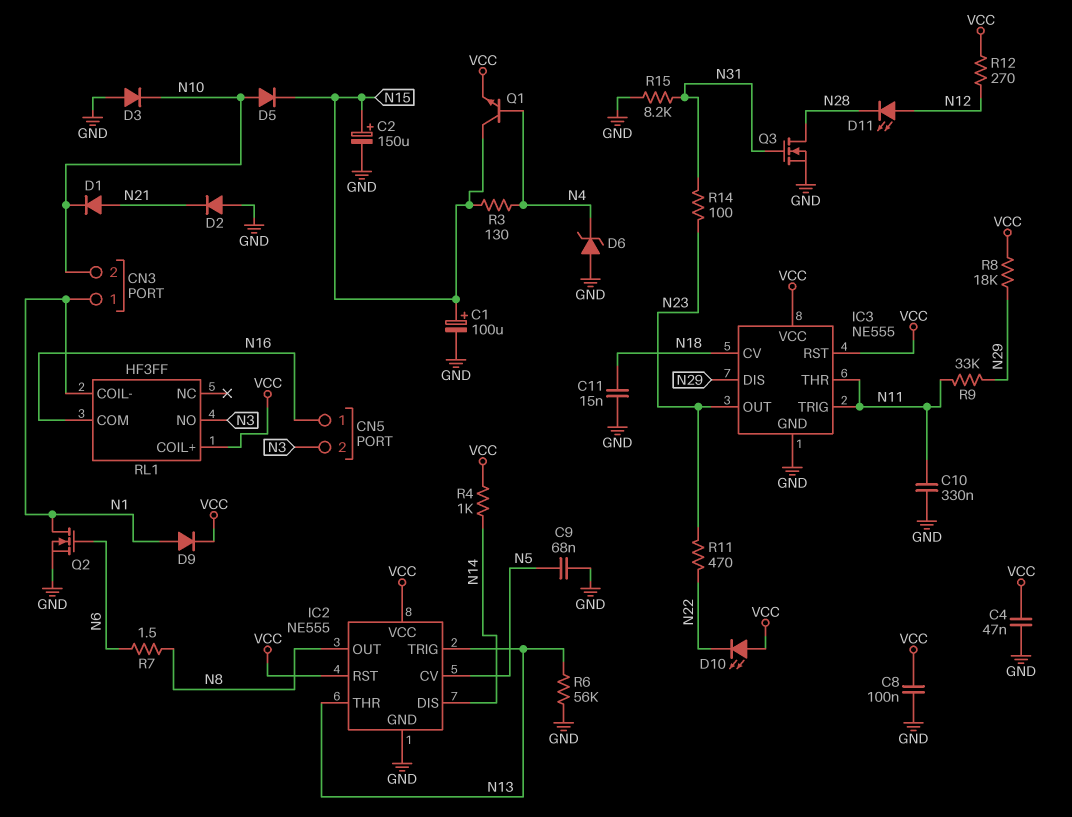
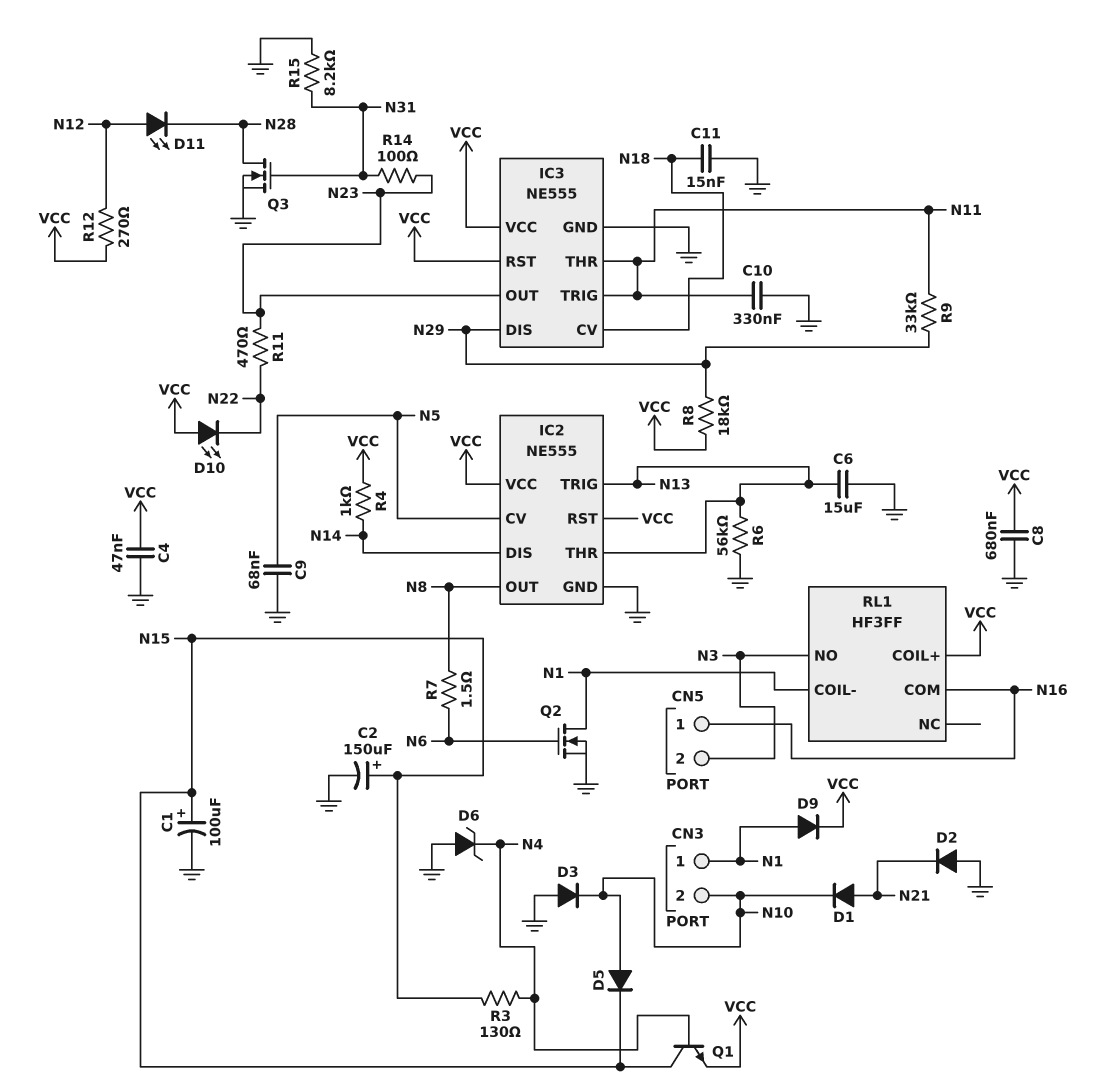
C6: none -> 15uF (GND, N13)
C8: 100nF (GND, VCC) -> 680nF (GND, VCC)

